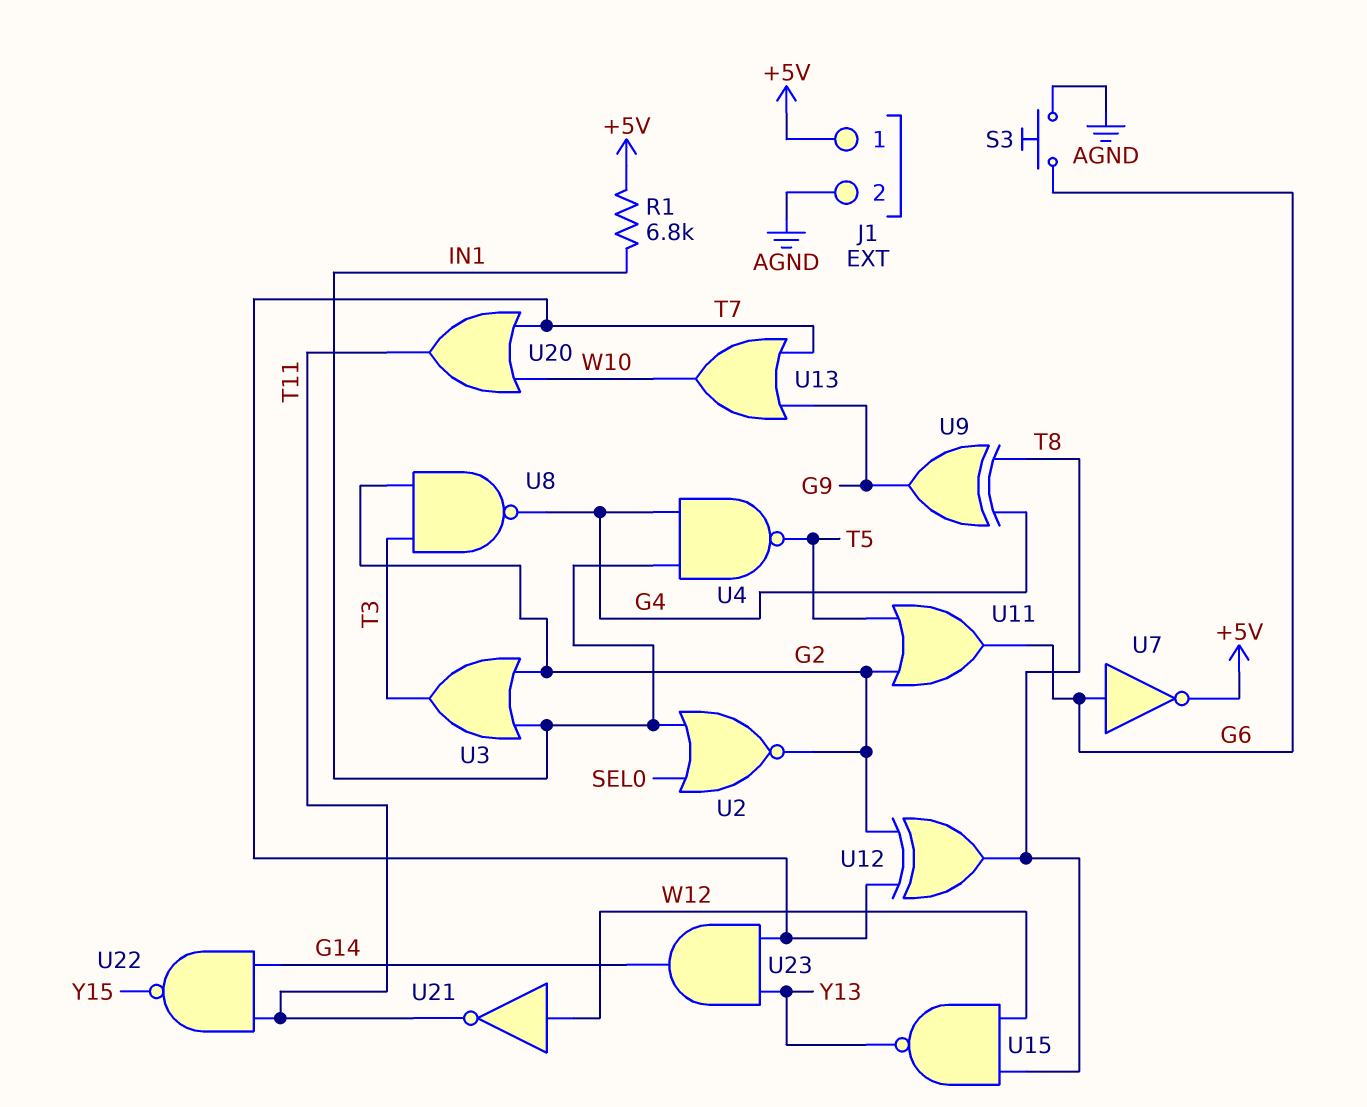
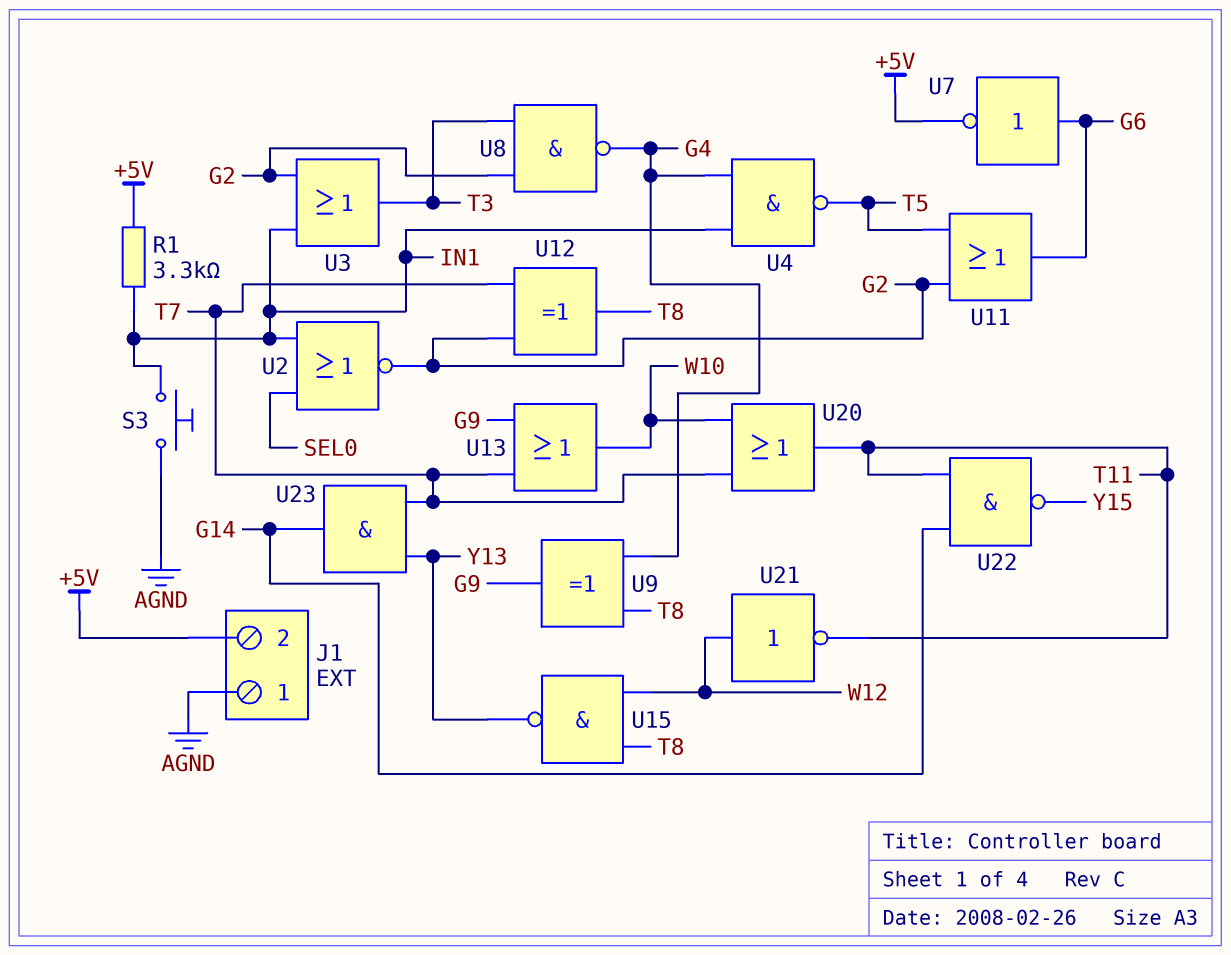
J1 pin 1: +5V -> AGND
J1 pin 2: AGND -> +5V
R1: 6.8k (+5V, IN1) -> 3.3k (+5V, IN1)
S3: button (AGND, G6) -> button (AGND, IN1)

